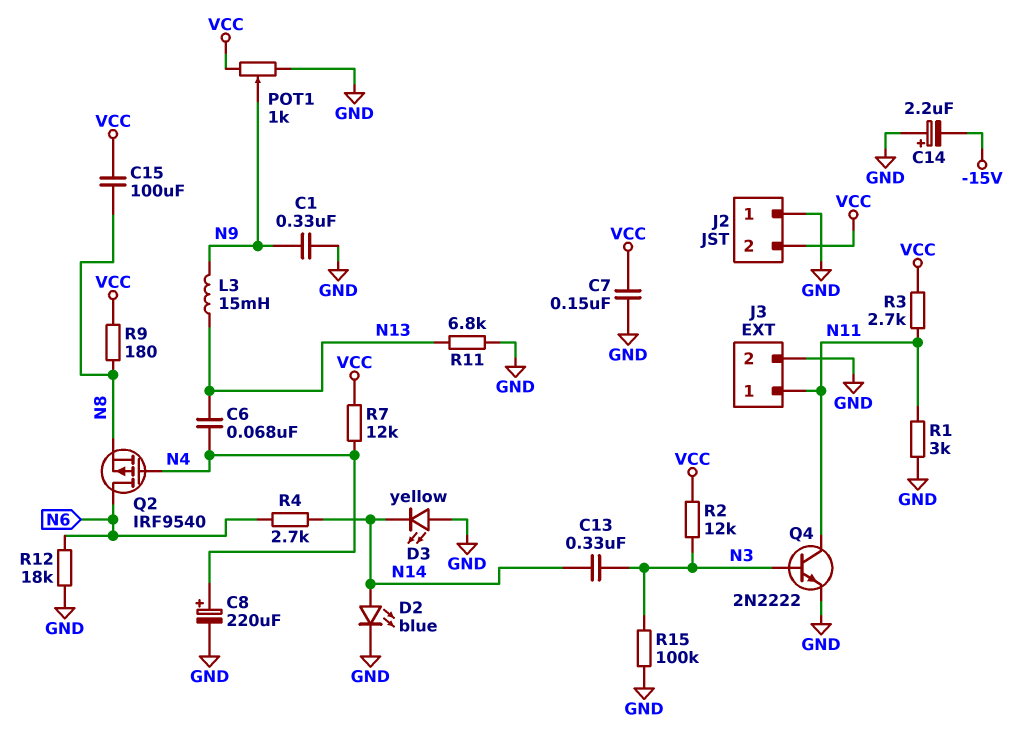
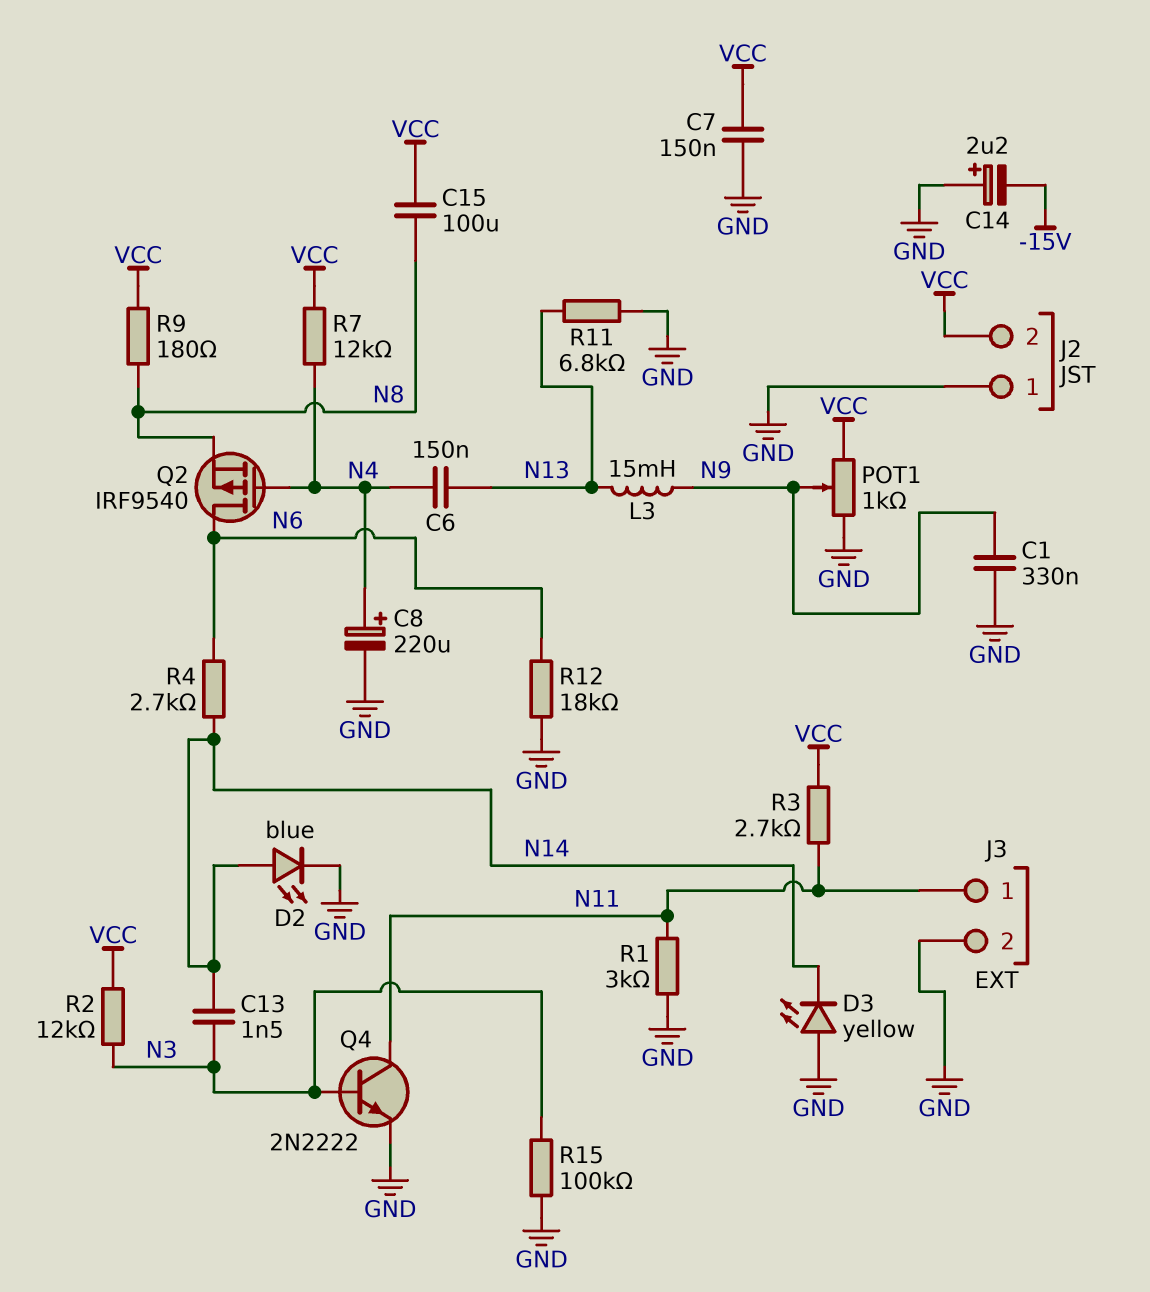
C6: 68nF (N4, N13) -> 150nF (N4, N13)
C13: 330nF (N3, N14) -> 1.5nF (N3, N14)

